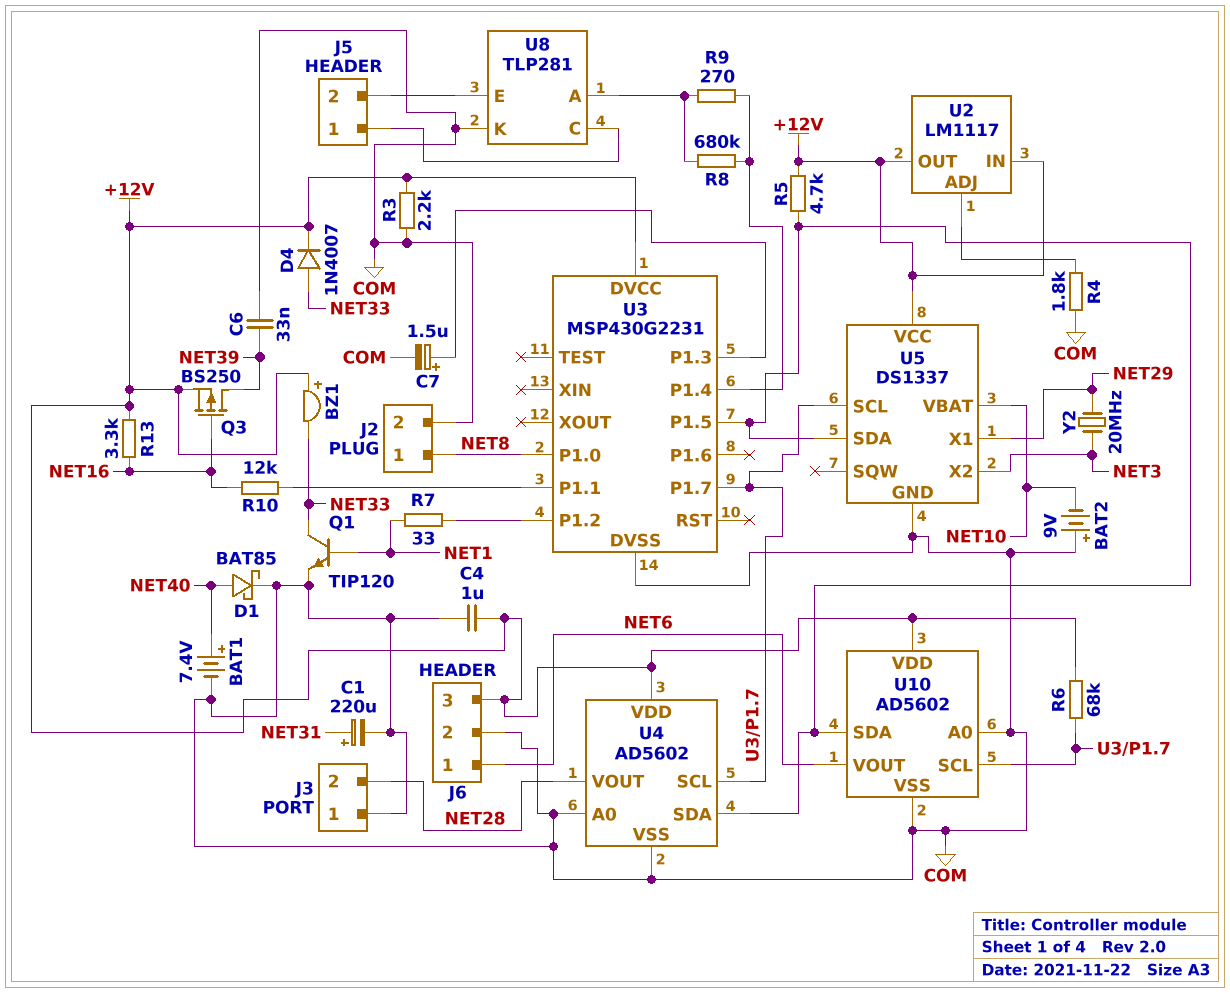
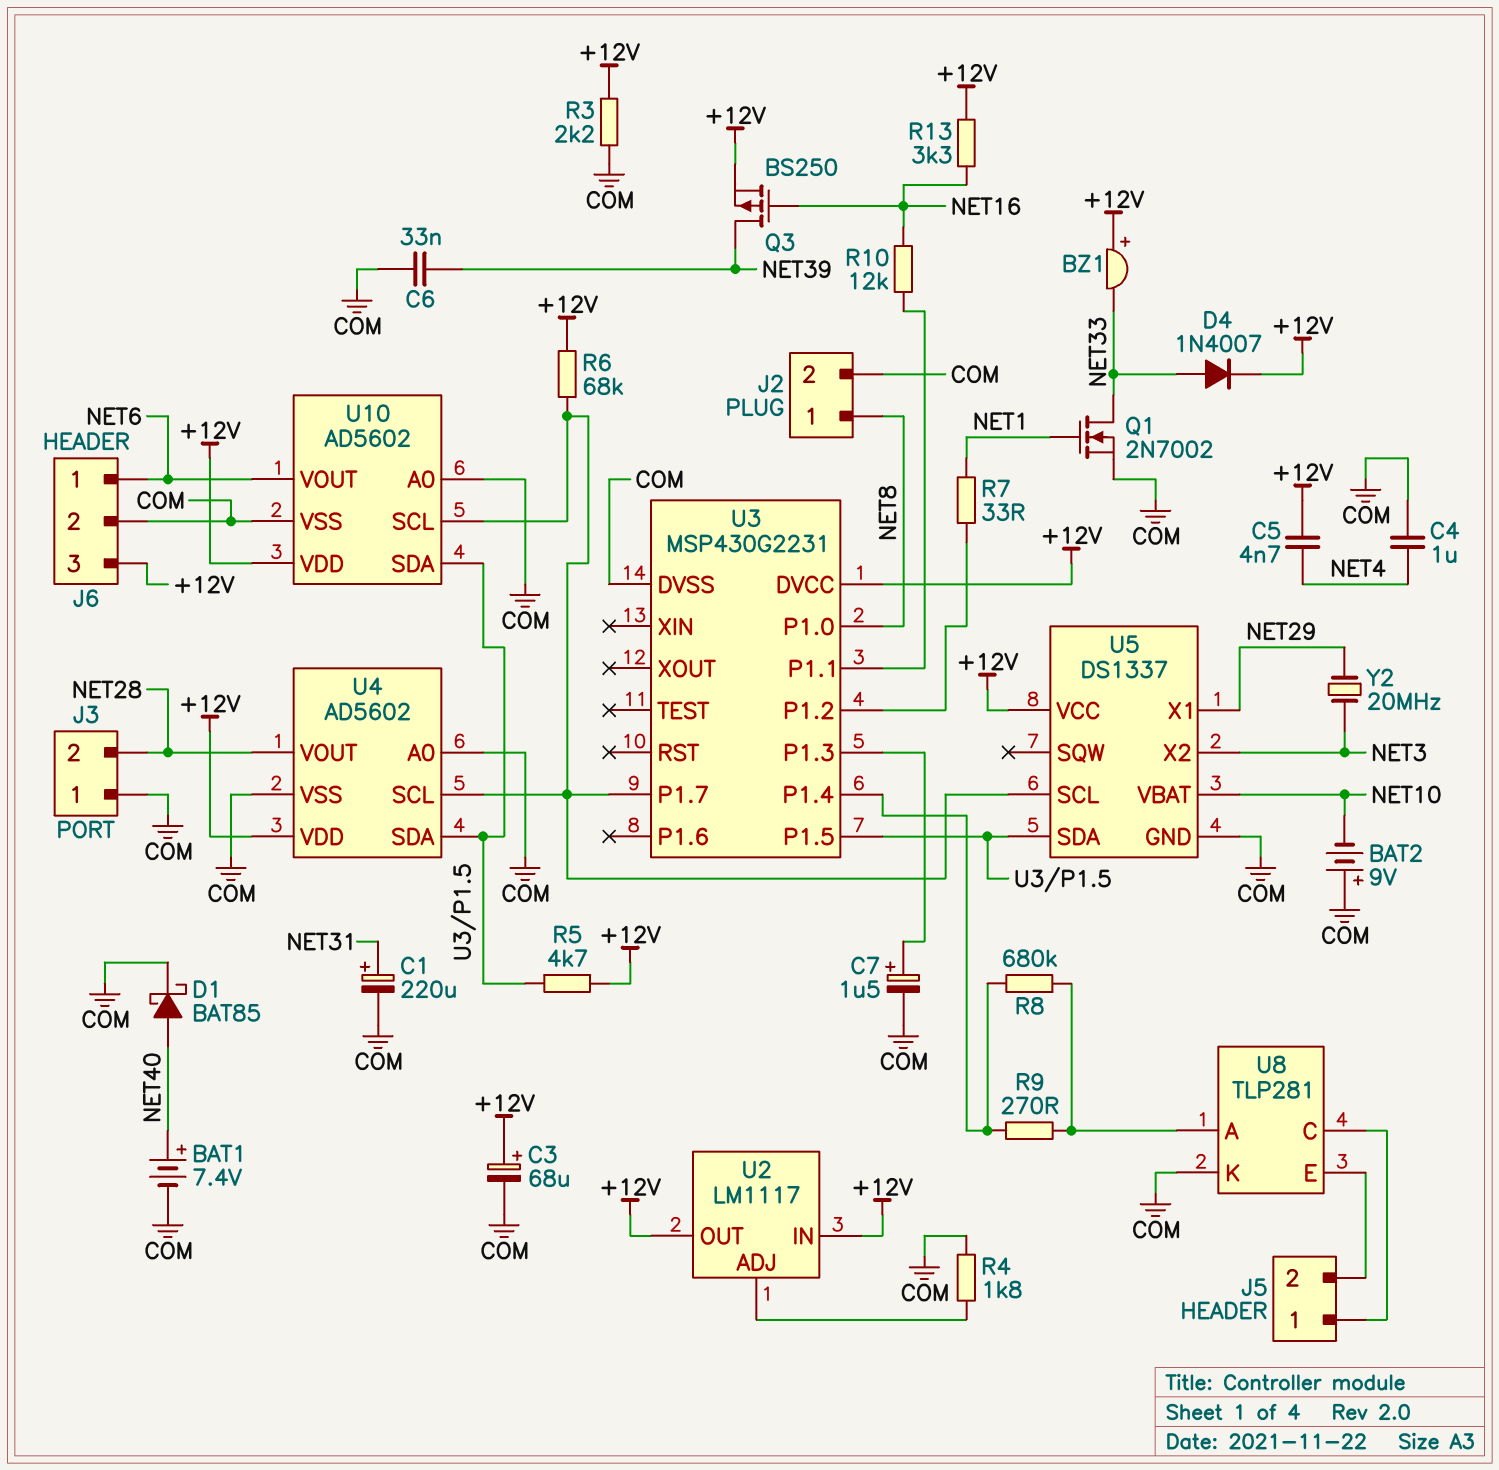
C3: none -> 68uF (plus +12V, minus COM)
C4: 1uF (+12V, COM) -> 1uF (COM, NET4)
C5: none -> 4.7nF (+12V, NET4)
Q1: NPN TIP120 (B NET1, C NET33, E COM) -> NMOS 2N7002 (G NET1, D NET33, S COM)

